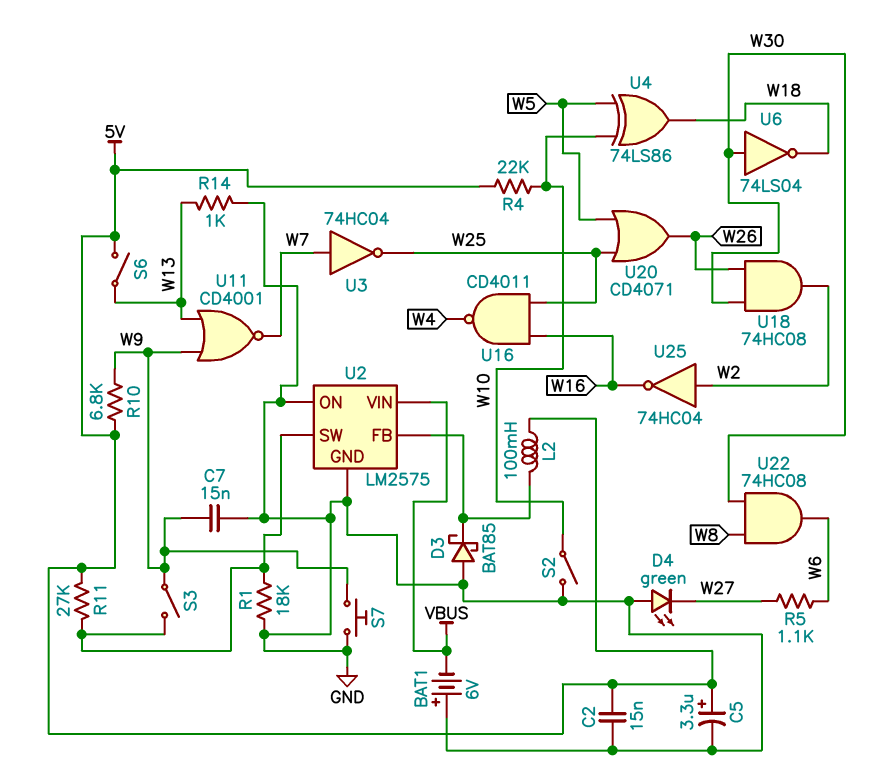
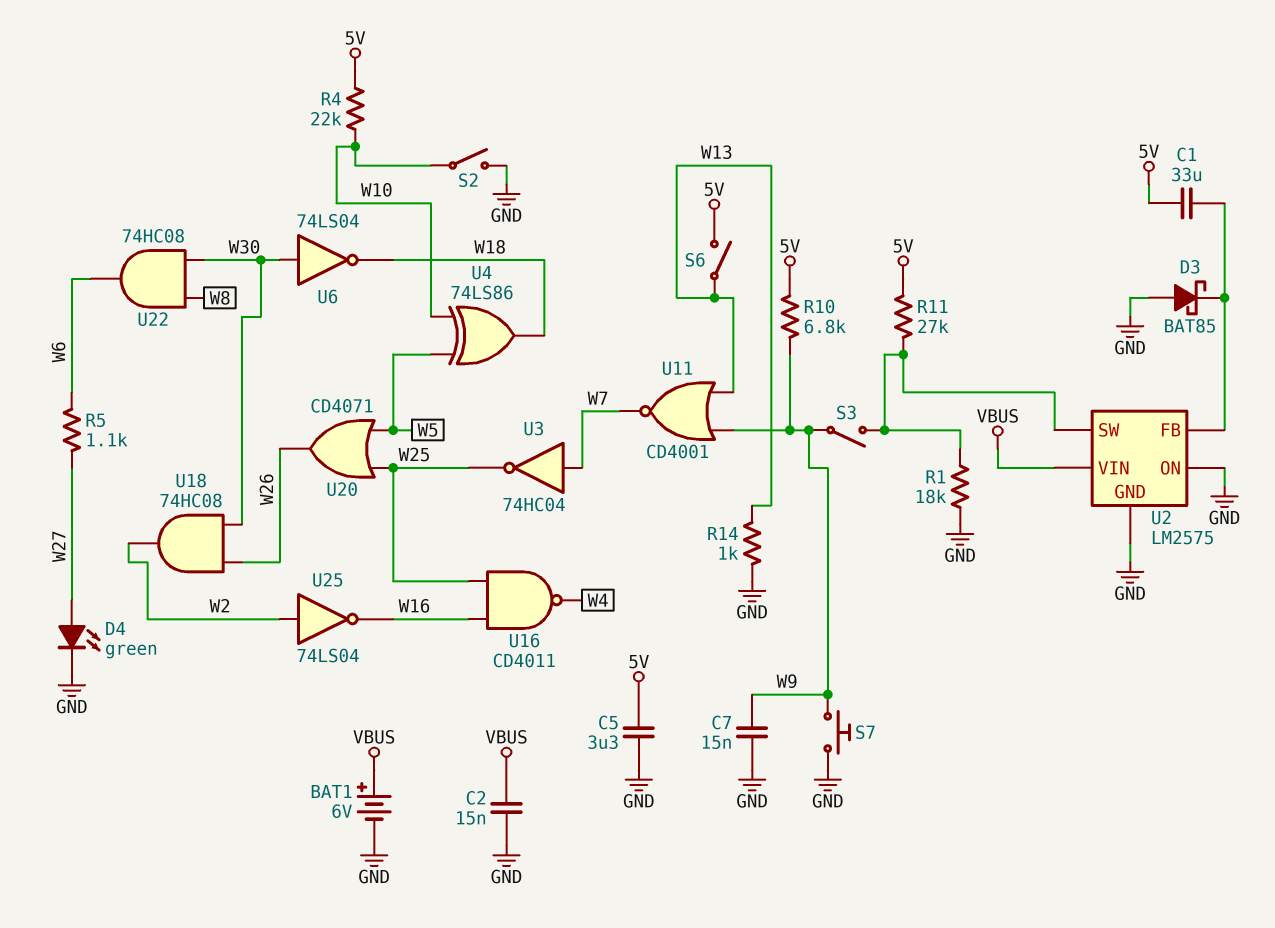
BAT1: 6V (plus GND, minus VBUS) -> 6V (plus VBUS, minus GND)
C1: none -> 33uF (5V, U2/FB)
C2: 15nF (5V, GND) -> 15nF (GND, VBUS)
C5: 3.3uF (plus 5V, minus GND) -> 3.3uF (5V, GND)
D4: LED green (A GND, K W27) -> LED green (A W27, K GND)
L2: 100mH (5V, U2/FB) -> none
U25: NOT 74HC04 (in W2, out W16) -> NOT 74LS04 (in W2, out W16)

